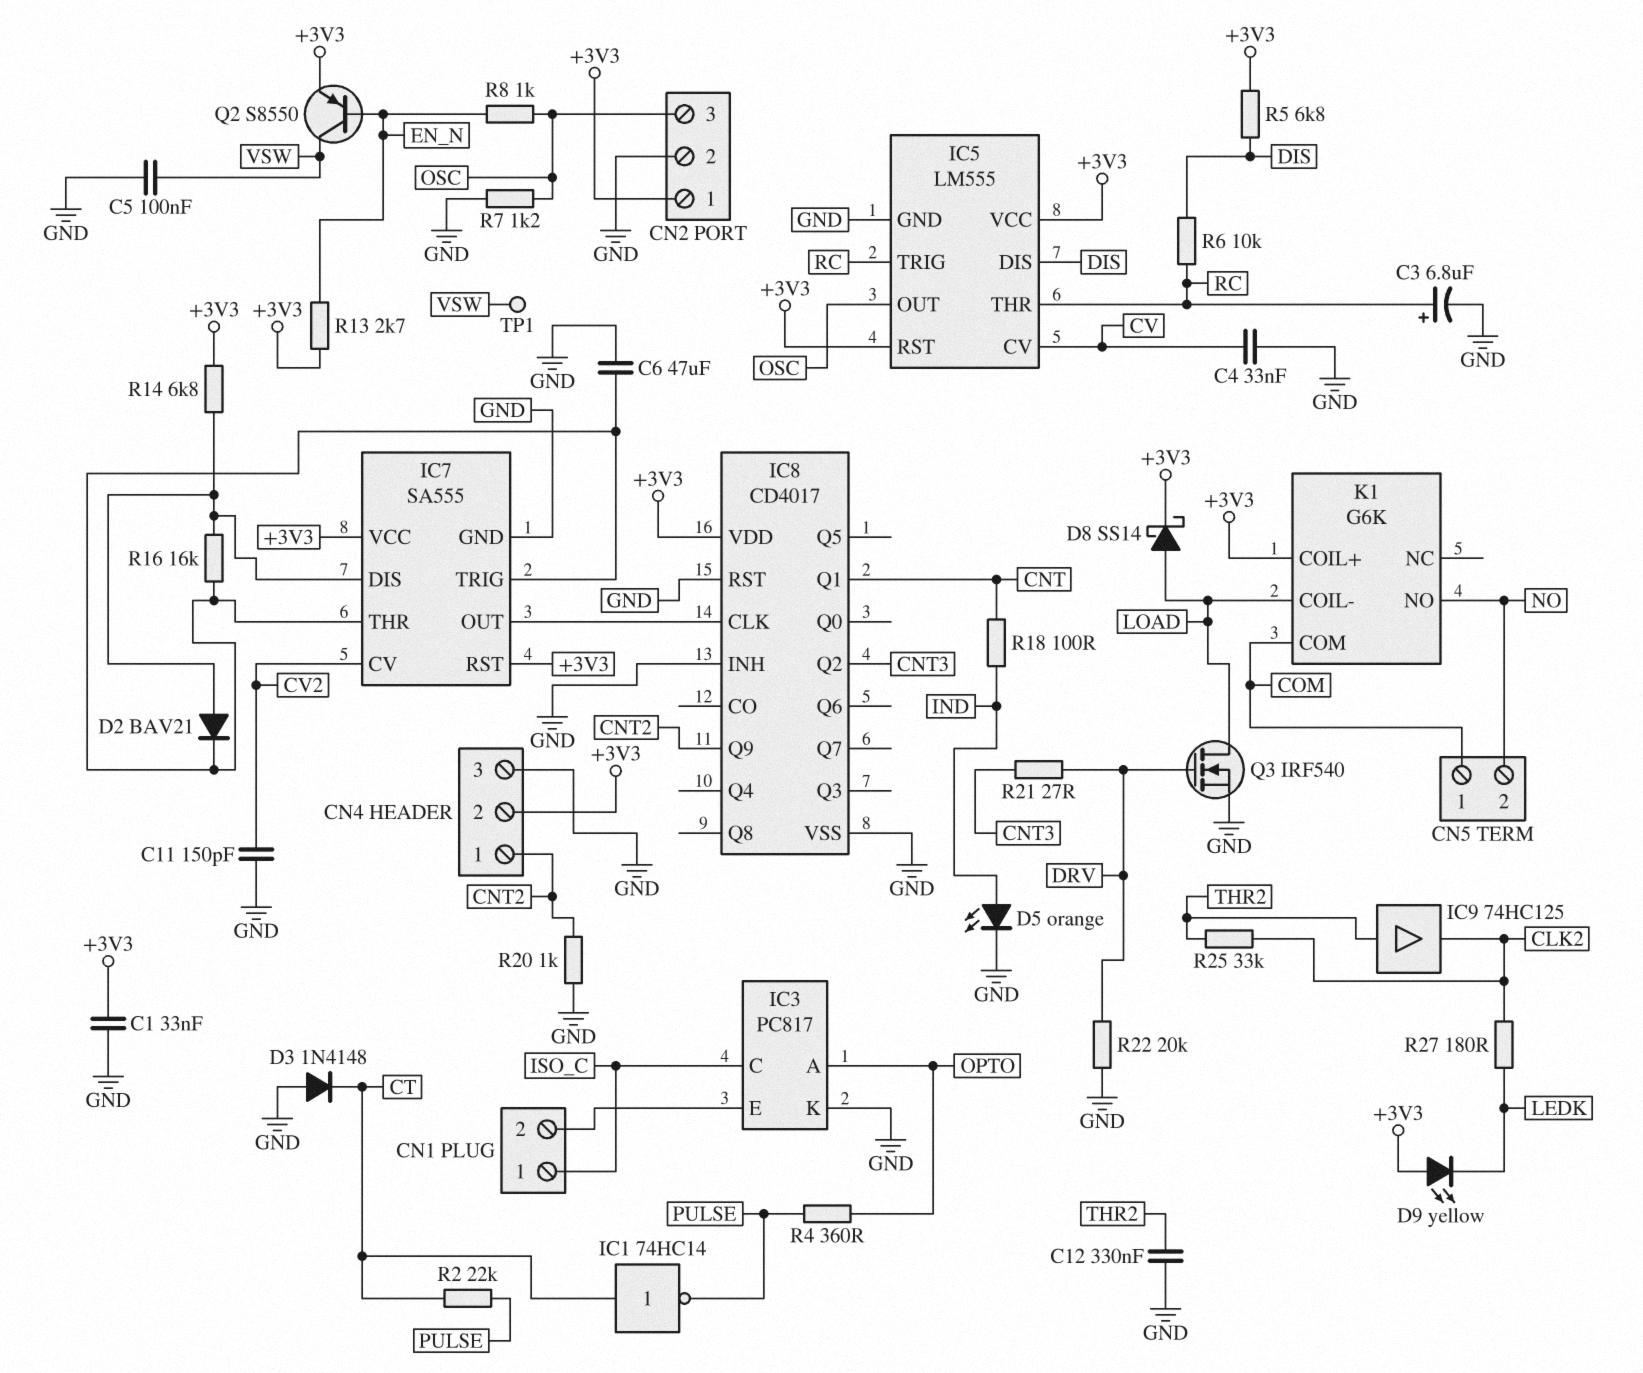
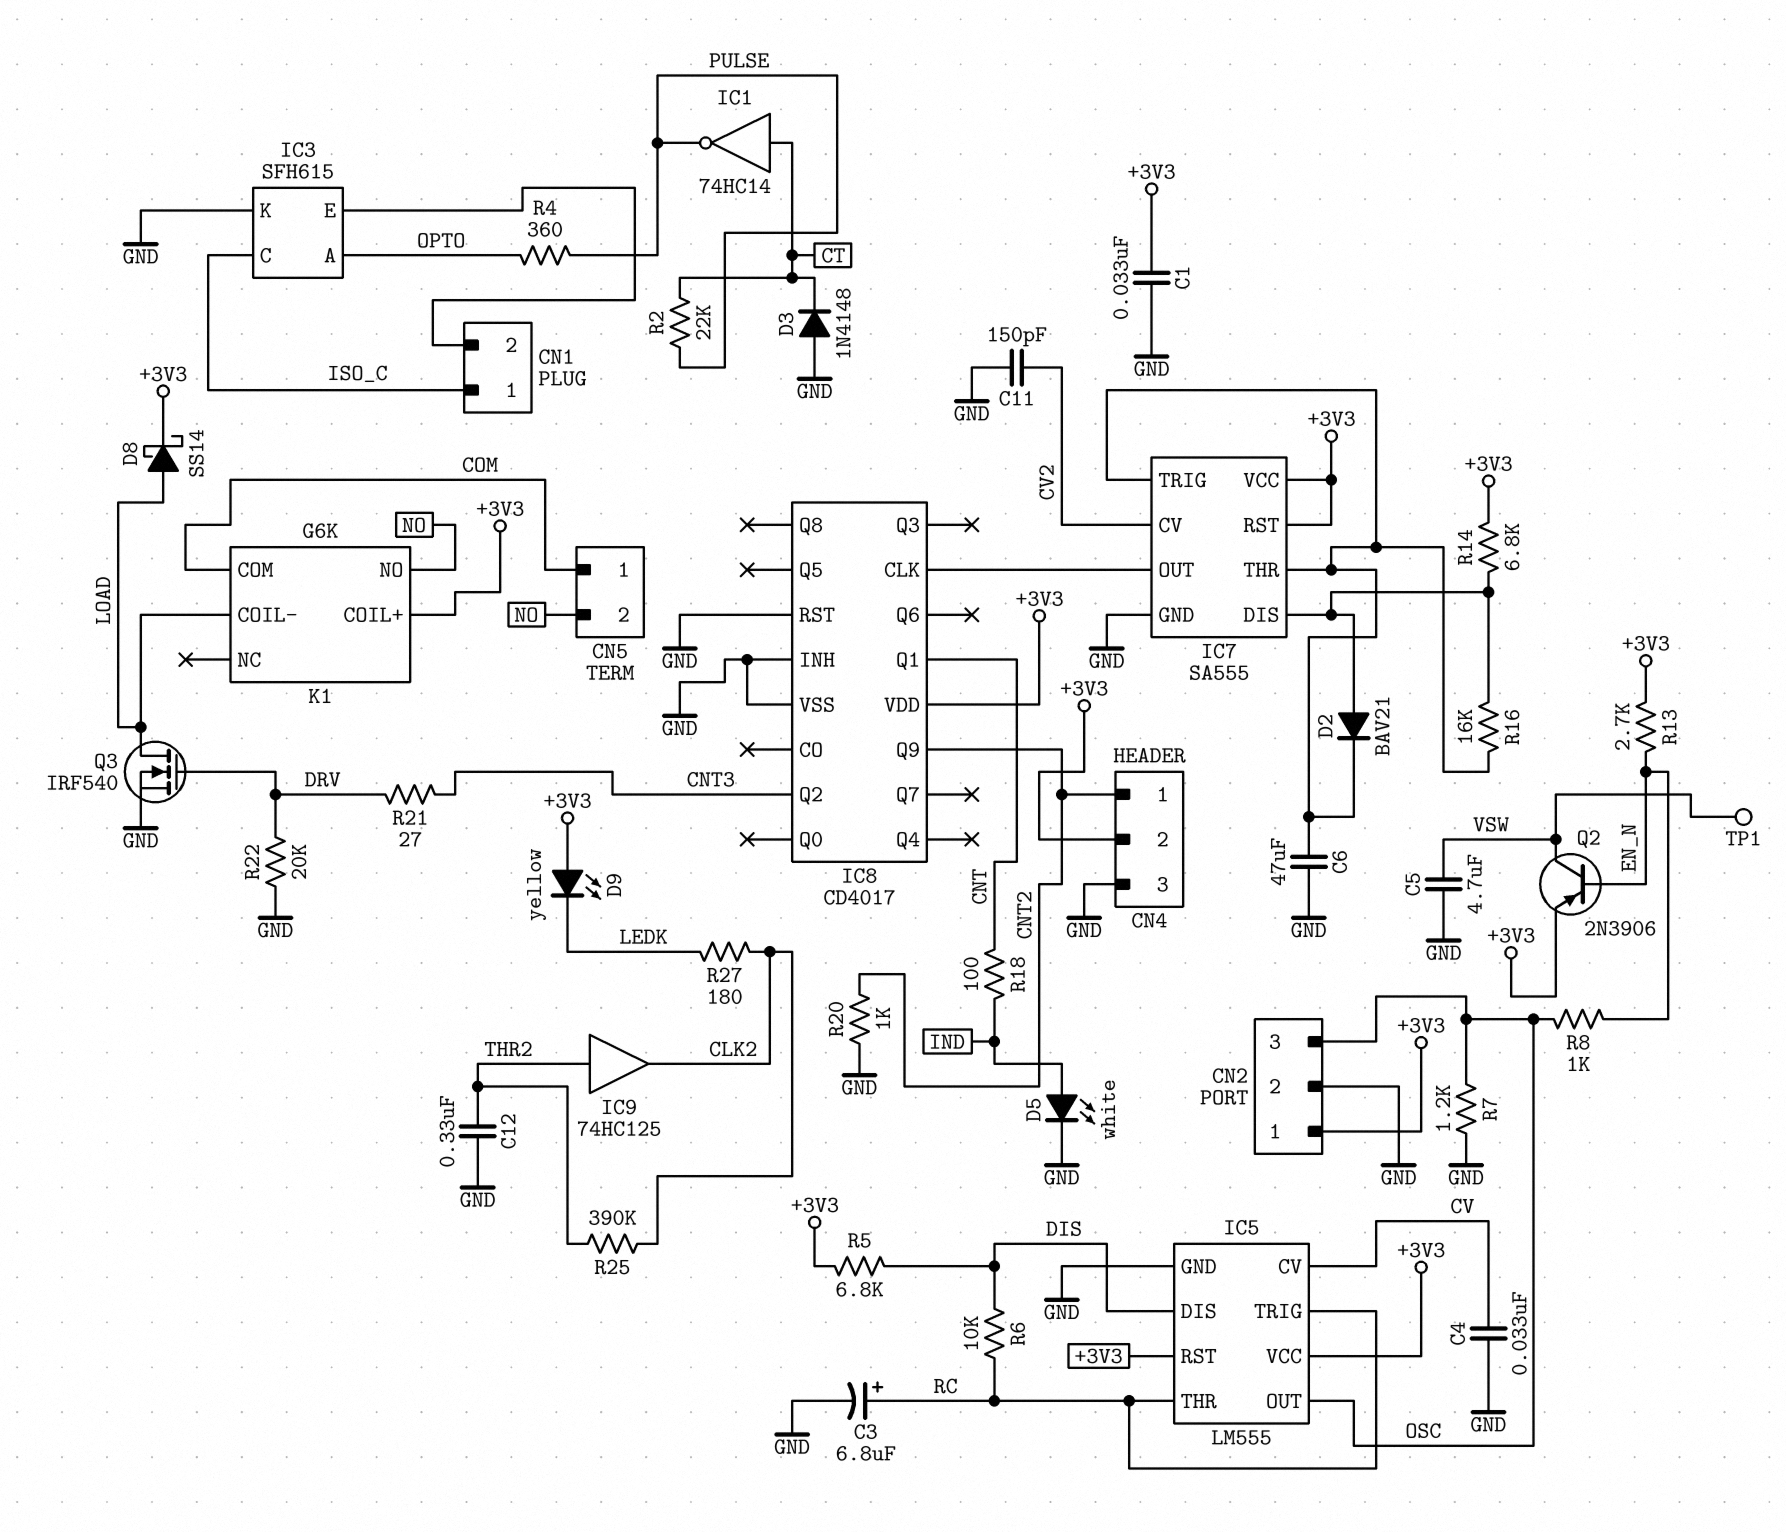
C5: 100nF (GND, VSW) -> 4.7uF (GND, VSW)
D5: LED orange (A IND, K GND) -> LED white (A IND, K GND)
IC3: PC817 -> SFH615
Q2: PNP S8550 (B EN_N, C VSW, E +3V3) -> PNP 2N3906 (B EN_N, C VSW, E +3V3)
R25: 33k (CLK2, THR2) -> 390k (CLK2, THR2)

